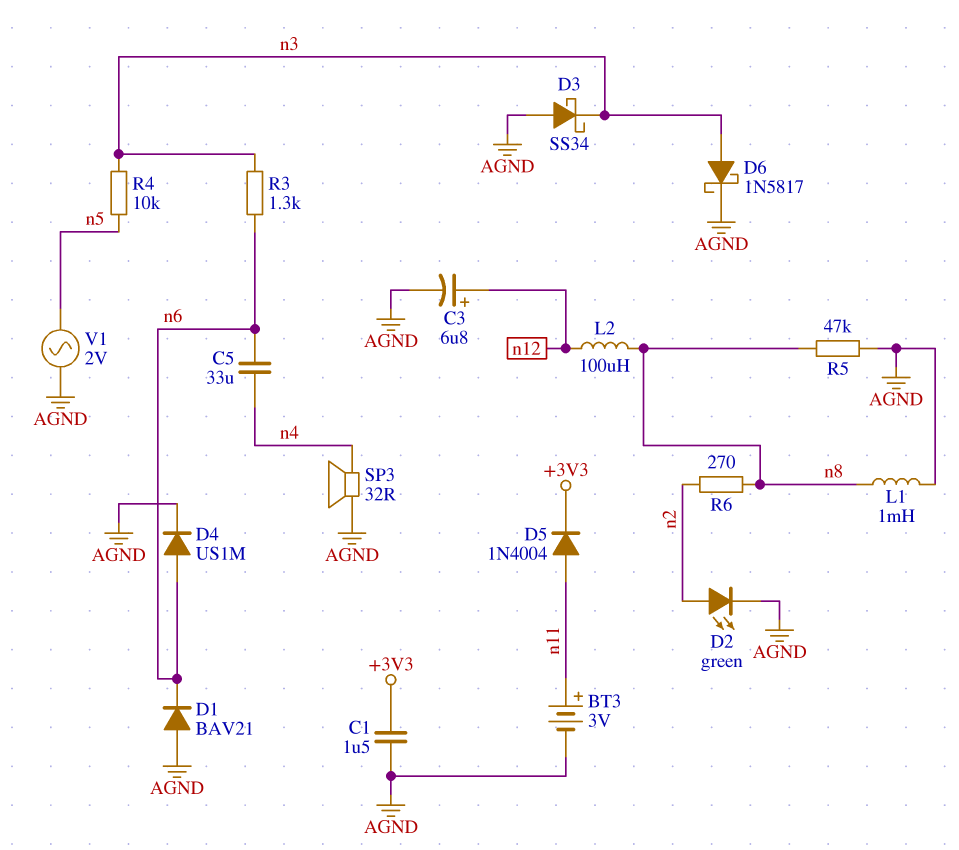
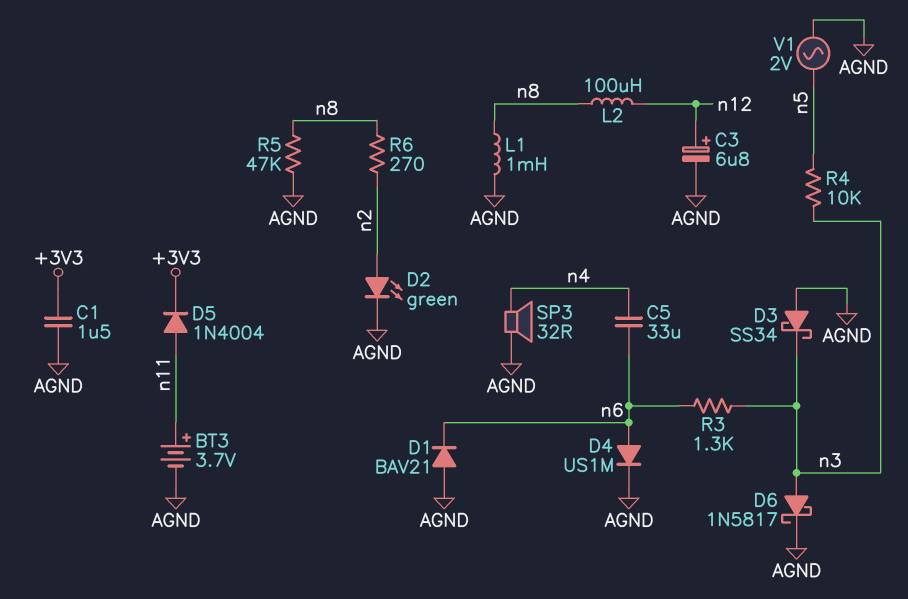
BT3: 3V (plus n11, minus AGND) -> 3.7V (plus n11, minus AGND)

